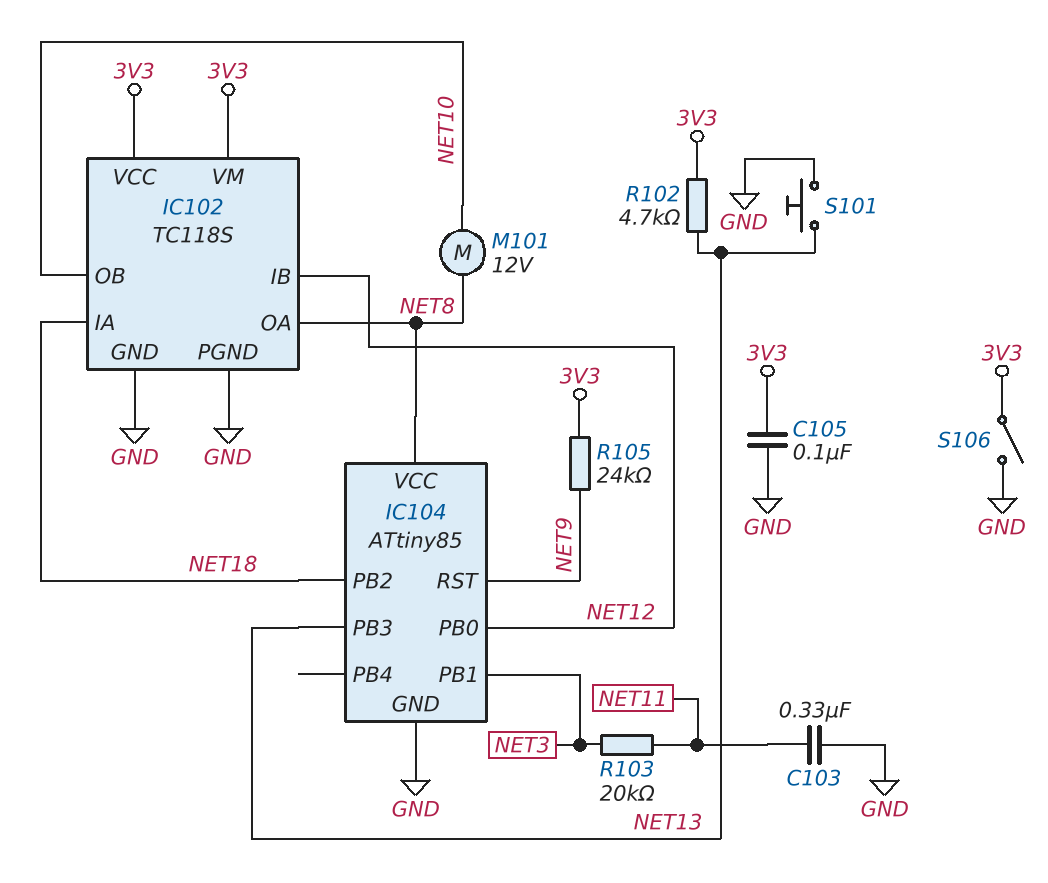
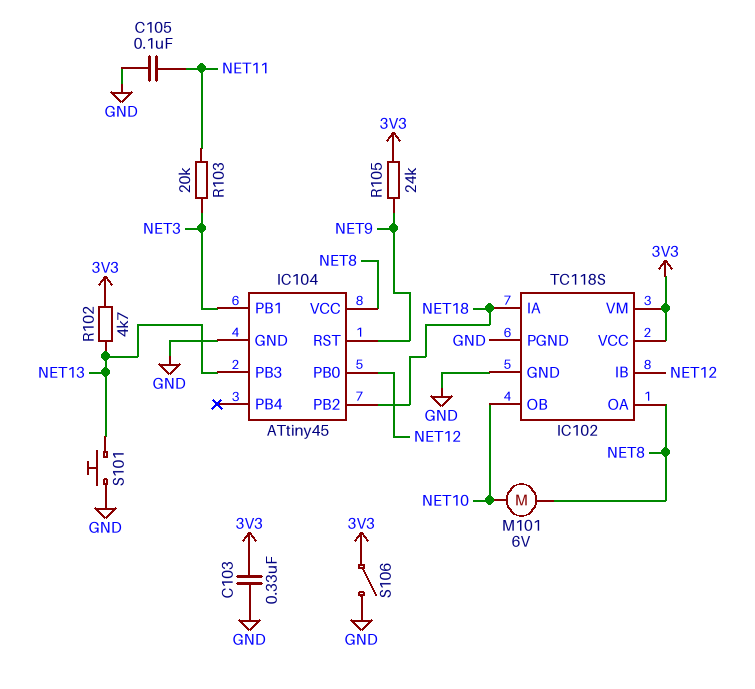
C103: 330nF (GND, NET11) -> 330nF (3V3, GND)
C105: 100nF (3V3, GND) -> 100nF (GND, NET11)
IC104: ATtiny85 -> ATtiny45
M101: motor 12V (NET8, NET10) -> motor 6V (NET8, NET10)

